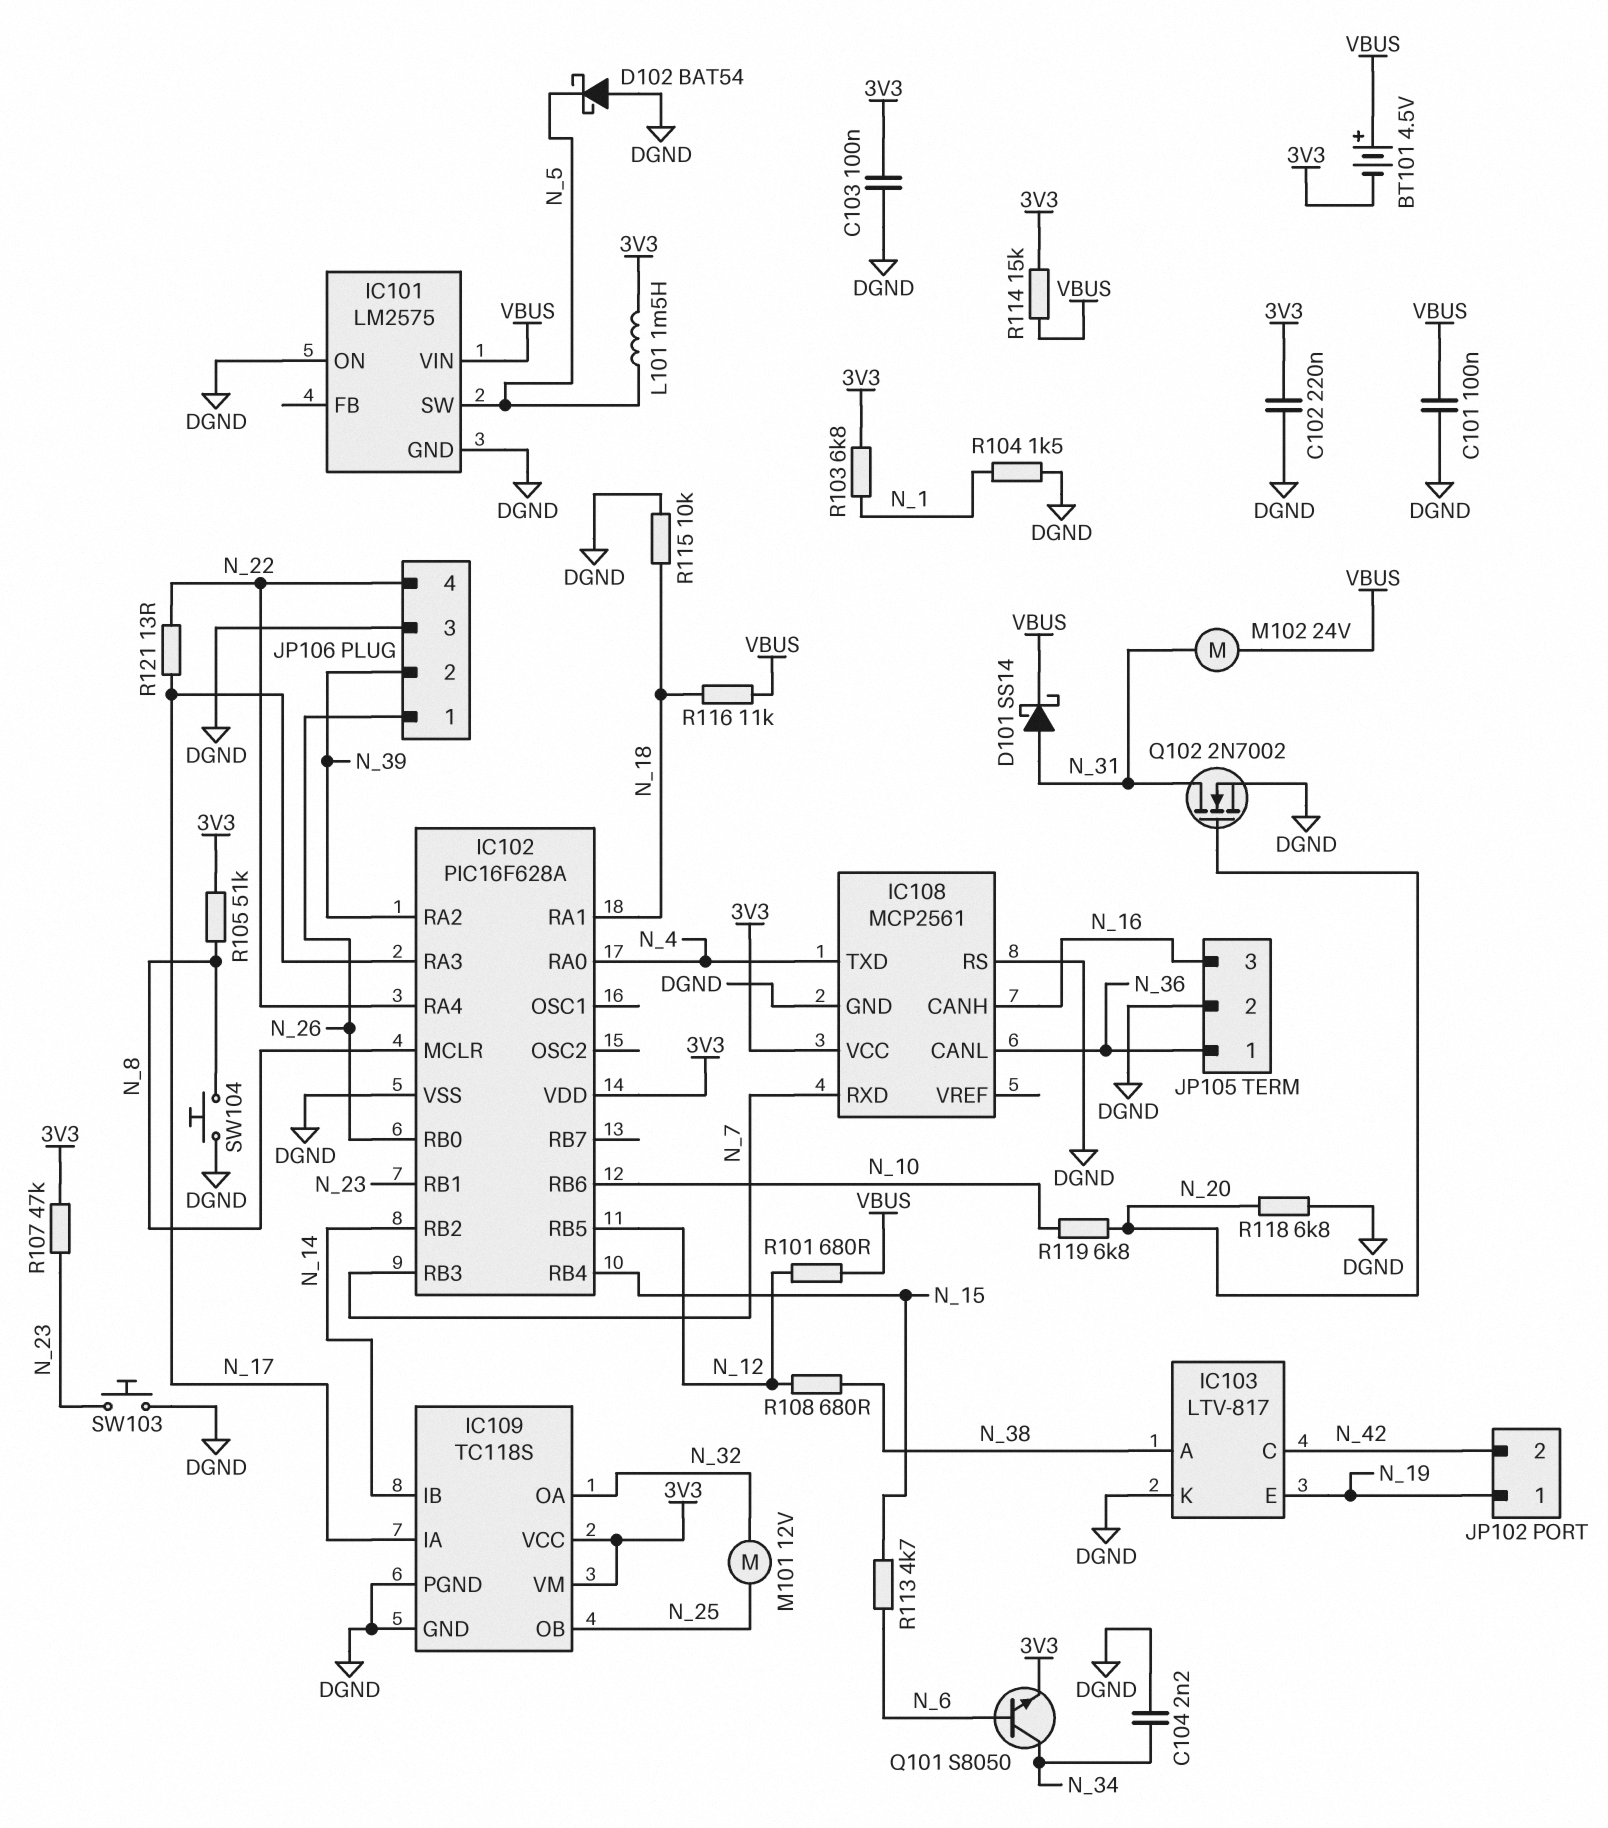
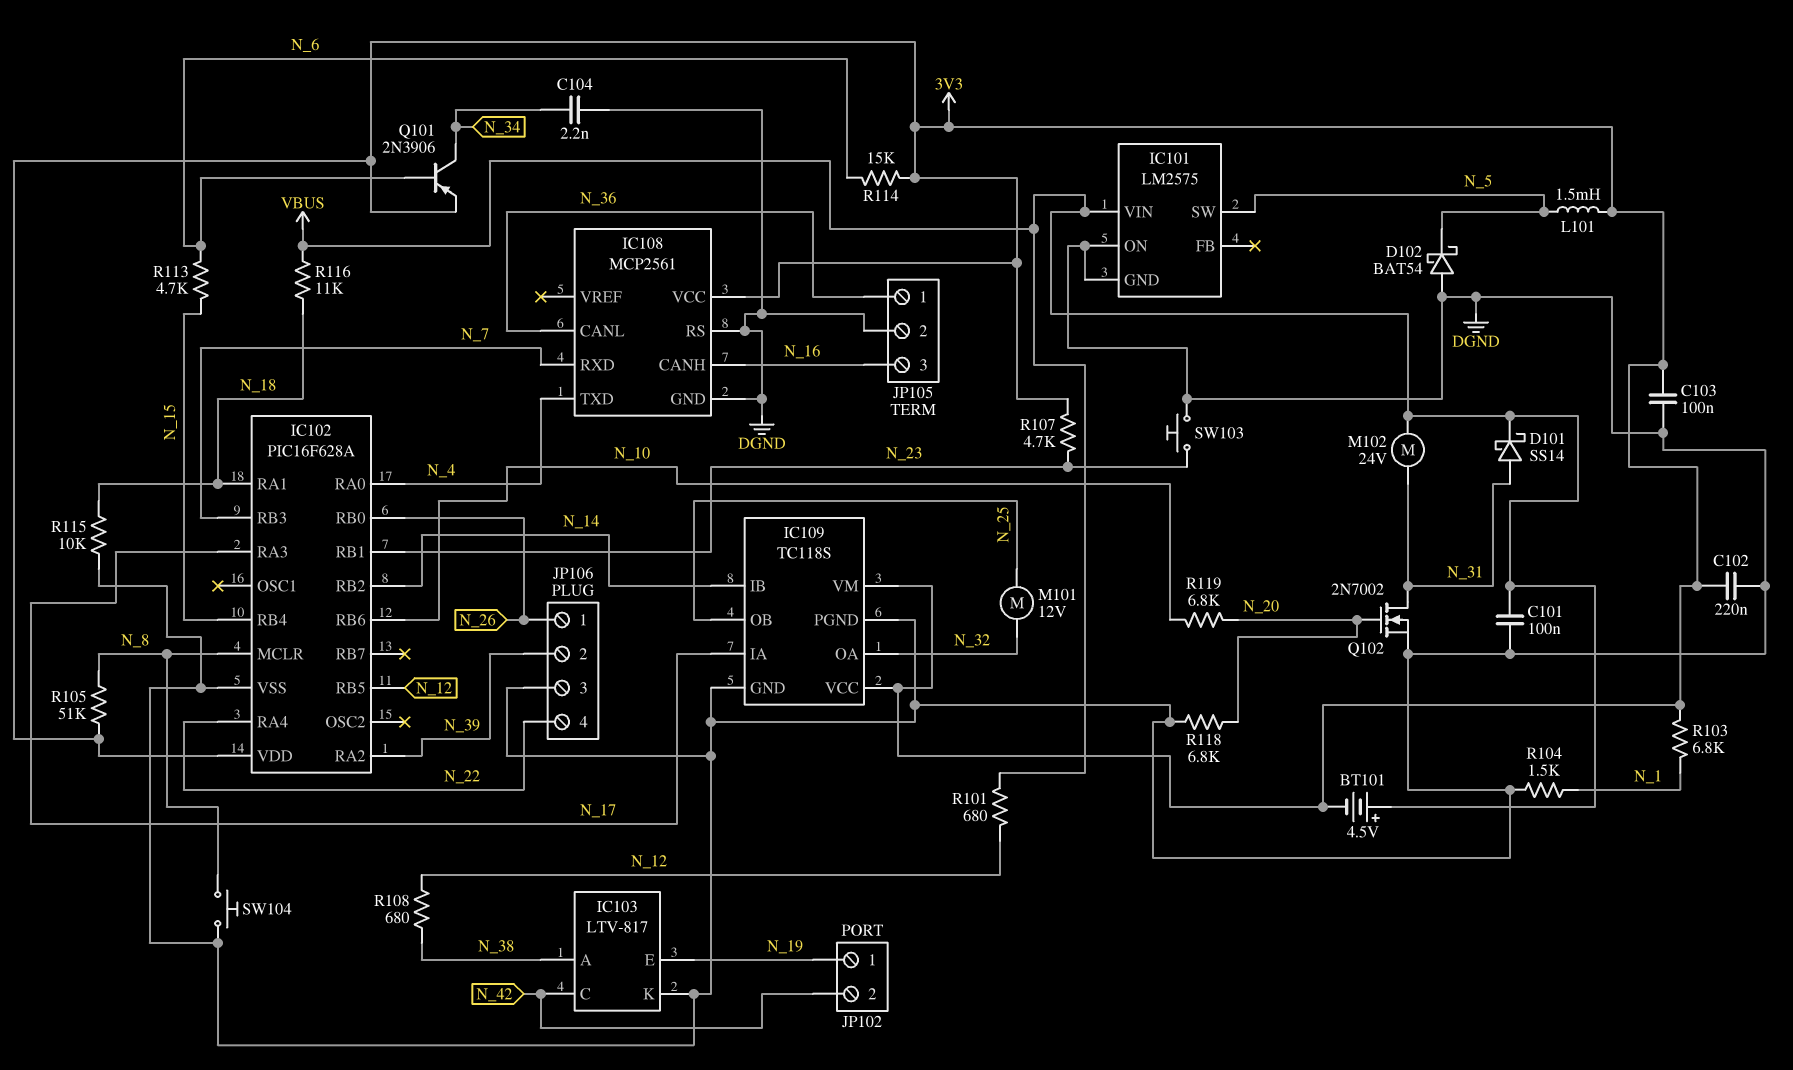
Q101: NPN S8050 (B N_6, C N_34, E 3V3) -> PNP 2N3906 (B N_6, C N_34, E 3V3)
R107: 47k (3V3, N_23) -> 4.7k (3V3, N_23)
R114: 15k (3V3, VBUS) -> 15k (3V3, N_6)
R121: 13 (N_17, N_22) -> none

